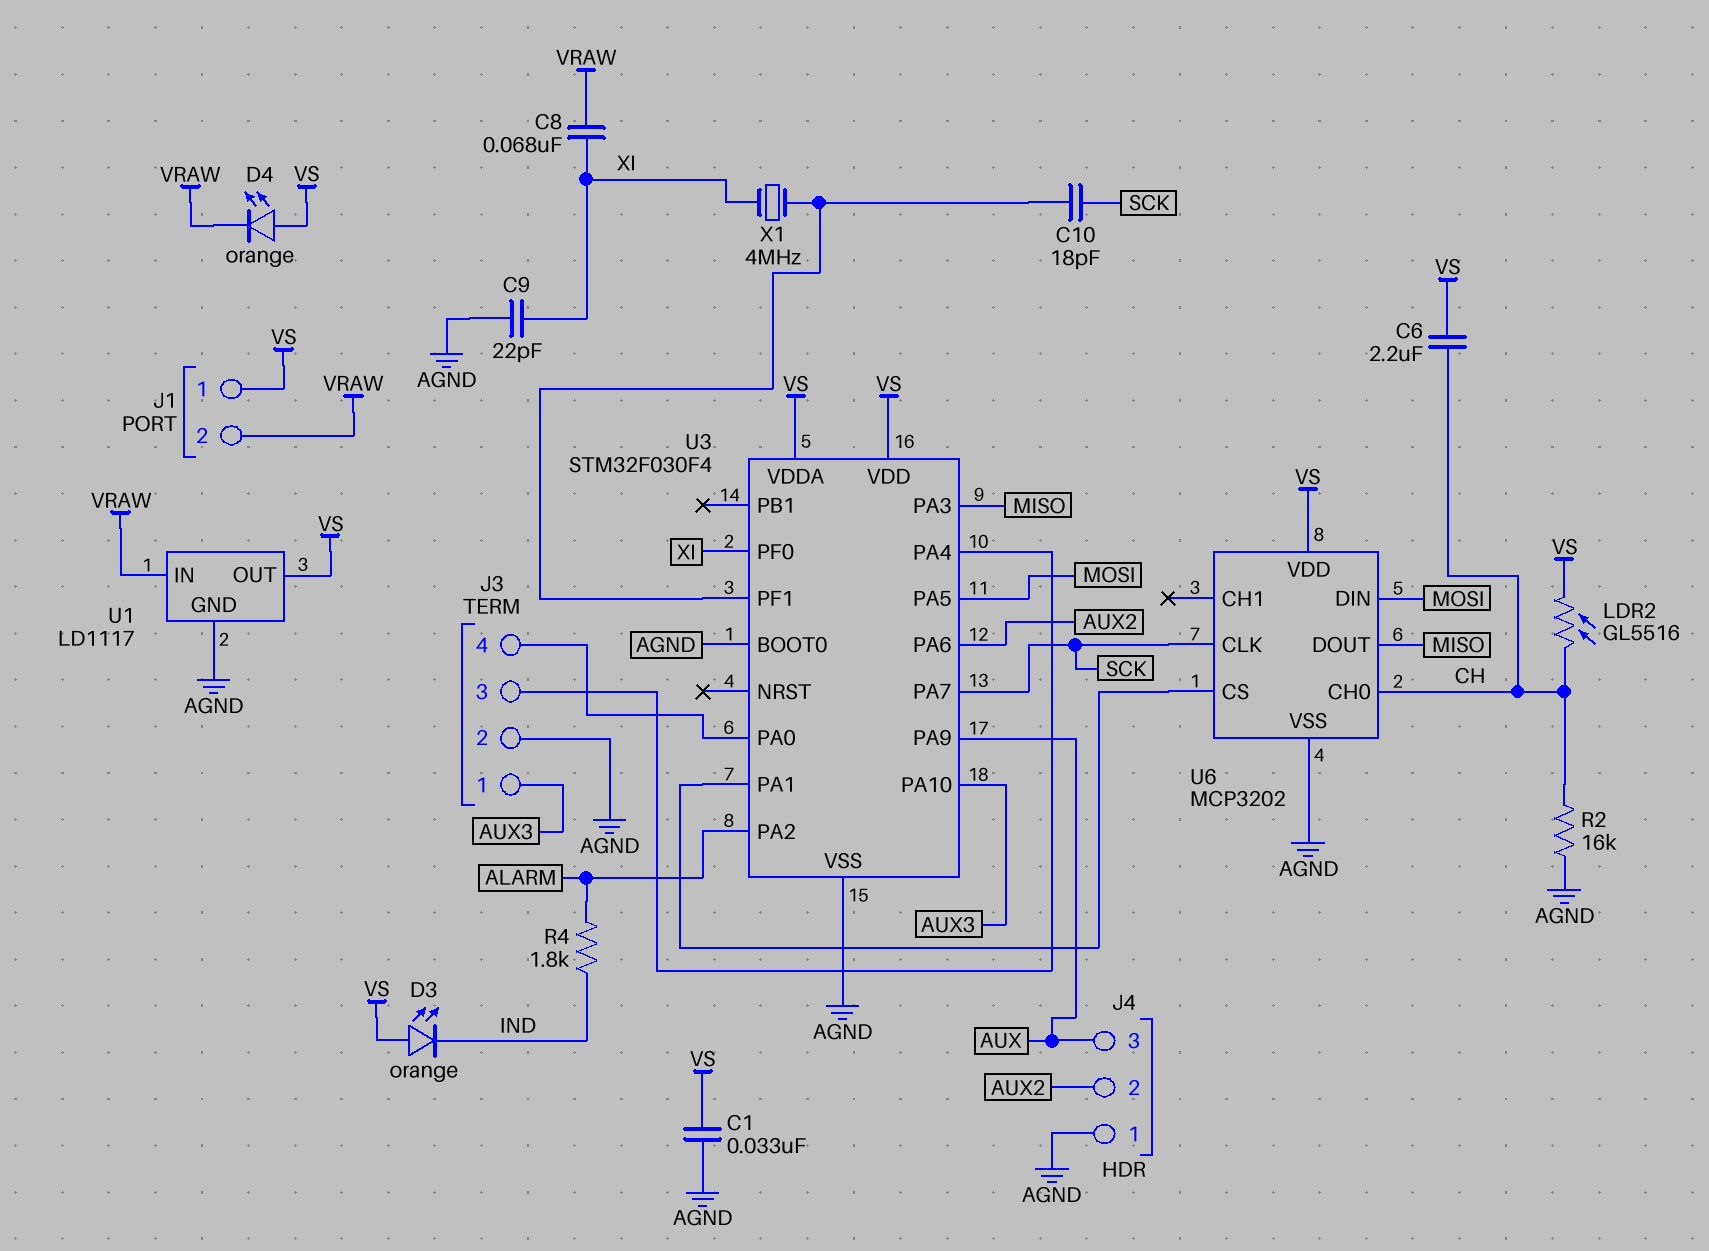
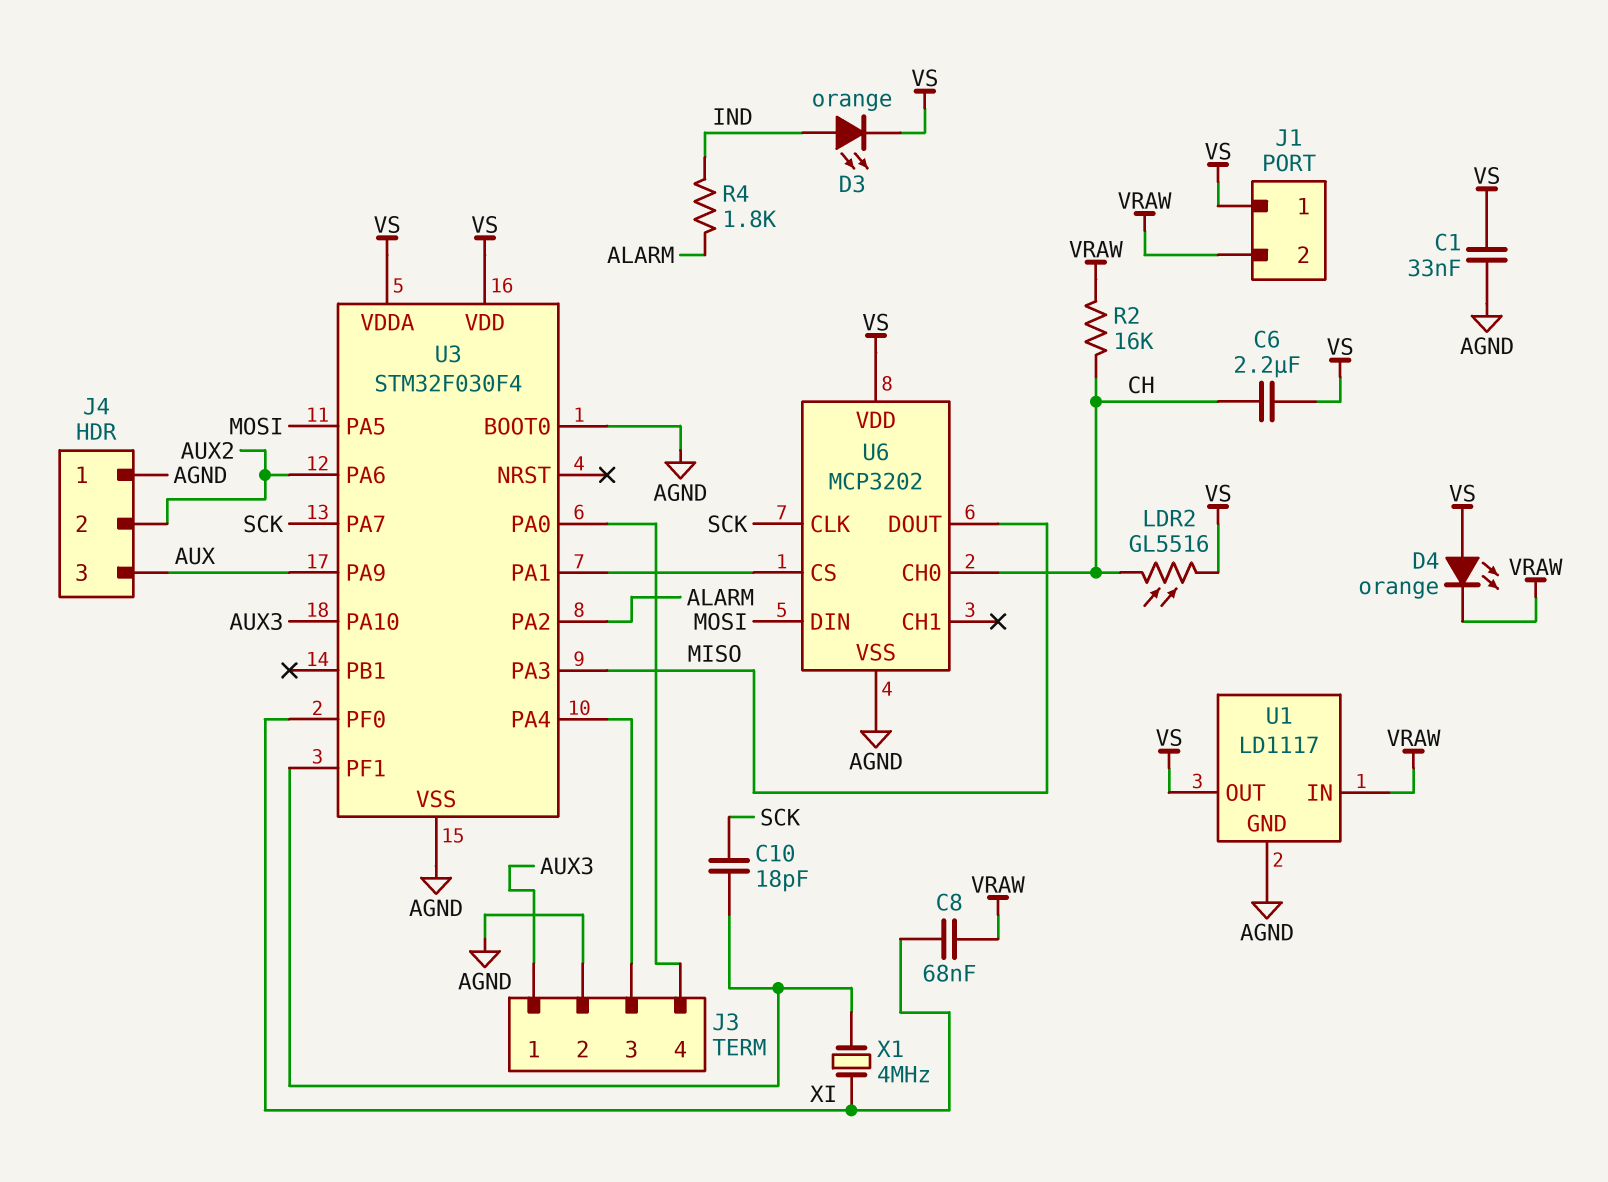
C9: 22pF (AGND, XI) -> none
D3: LED orange (A VS, K IND) -> LED orange (A IND, K VS)
R2: 16k (AGND, CH) -> 16k (CH, VRAW)

